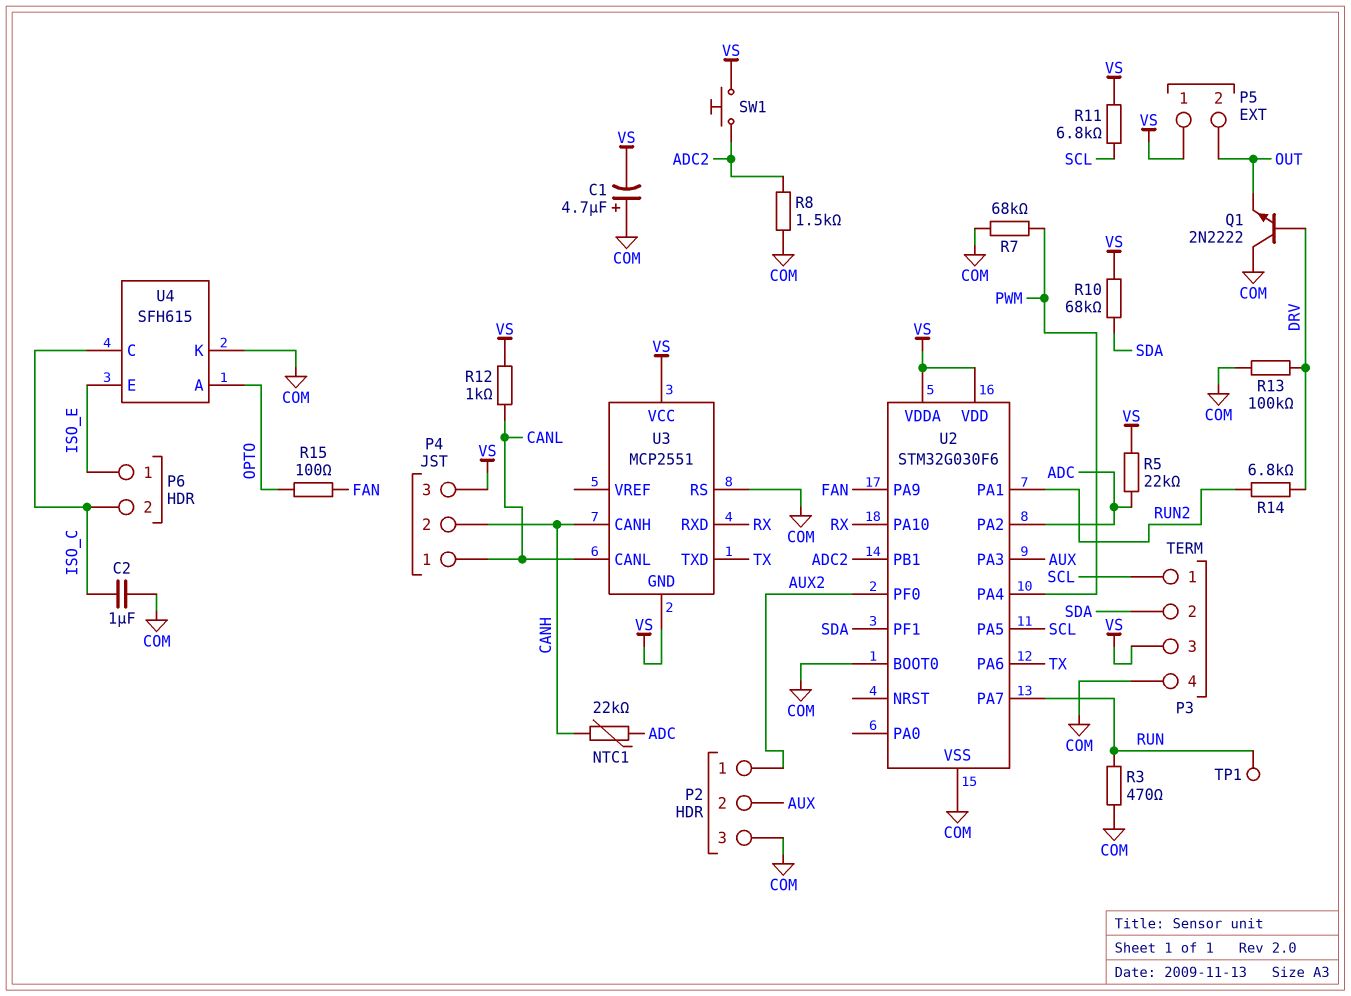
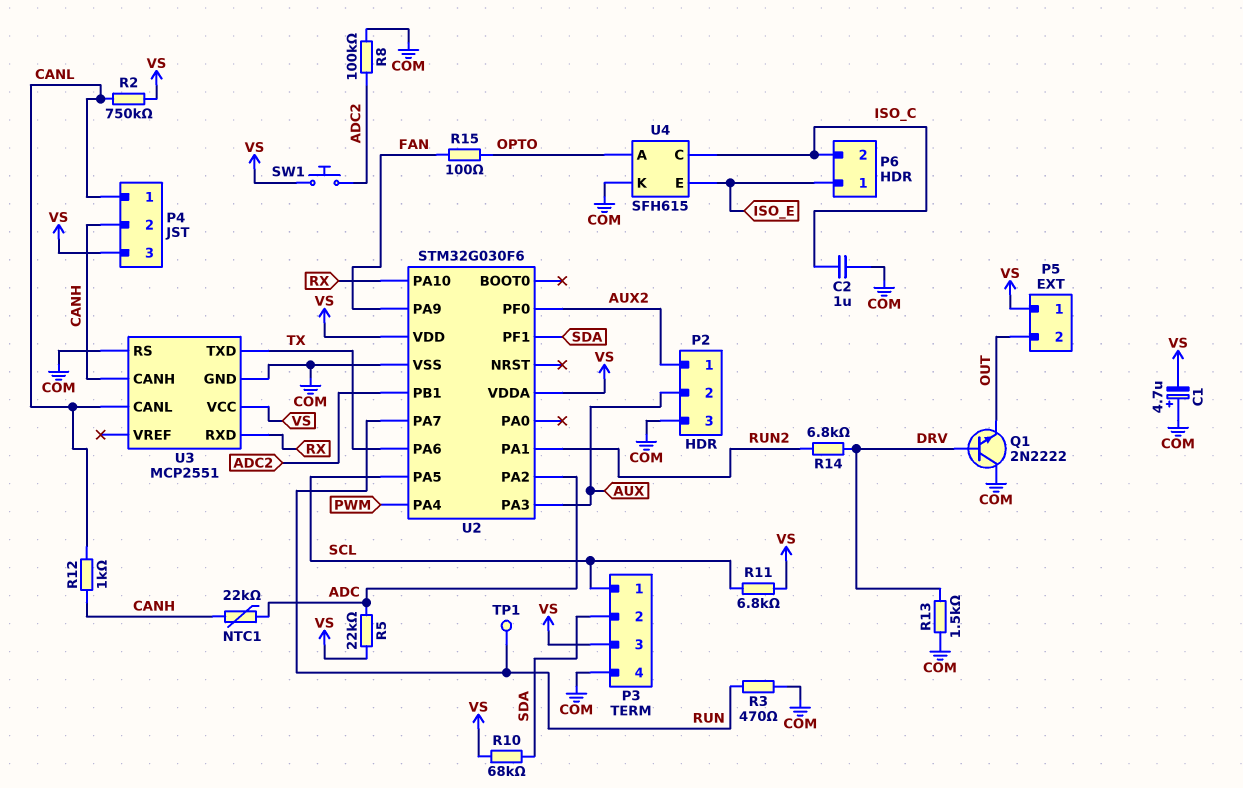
R2: none -> 750k (CANL, VS)
R7: 68k (COM, PWM) -> none
R8: 1.5k (ADC2, COM) -> 100k (ADC2, COM)
R12: 1k (CANL, VS) -> 1k (CANH, CANL)
R13: 100k (COM, DRV) -> 1.5k (COM, DRV)
U2 pin BOOT0: COM -> none
U3 pin GND: VS -> COM

